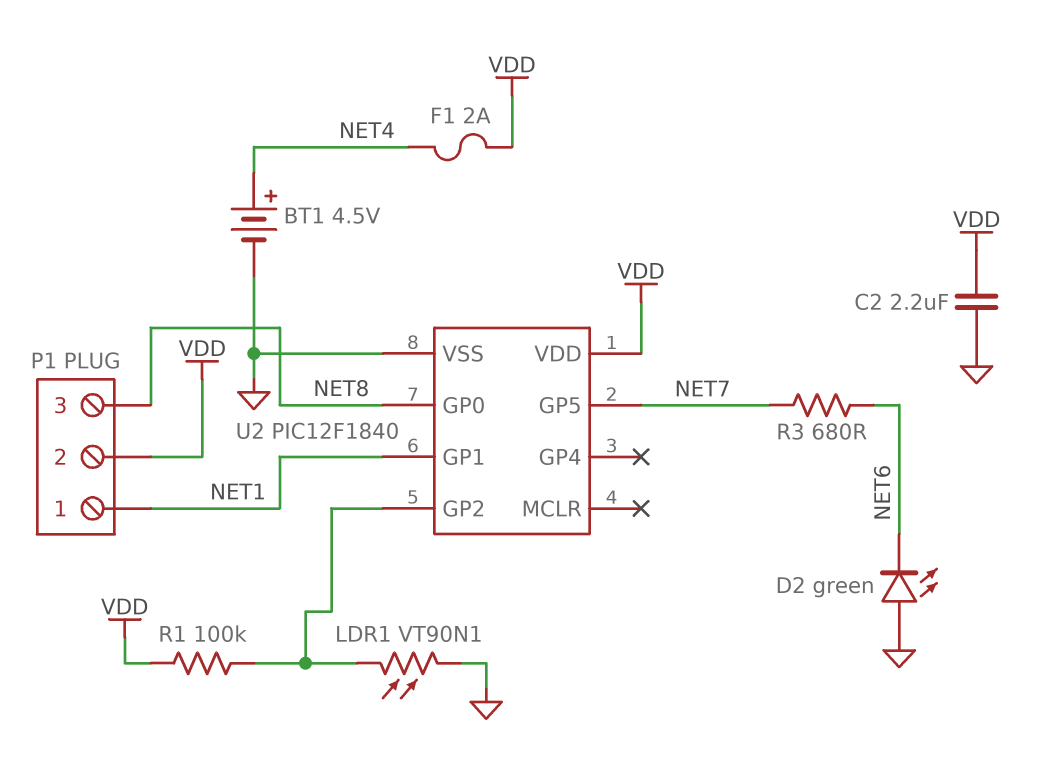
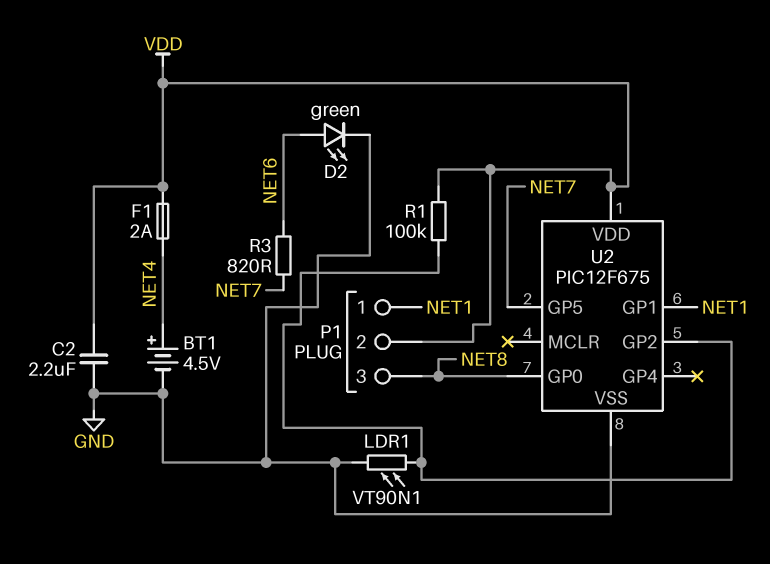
D2: LED green (A GND, K NET6) -> LED green (A NET6, K GND)
R3: 680 (NET6, NET7) -> 820 (NET6, NET7)
U2: PIC12F1840 -> PIC12F675

